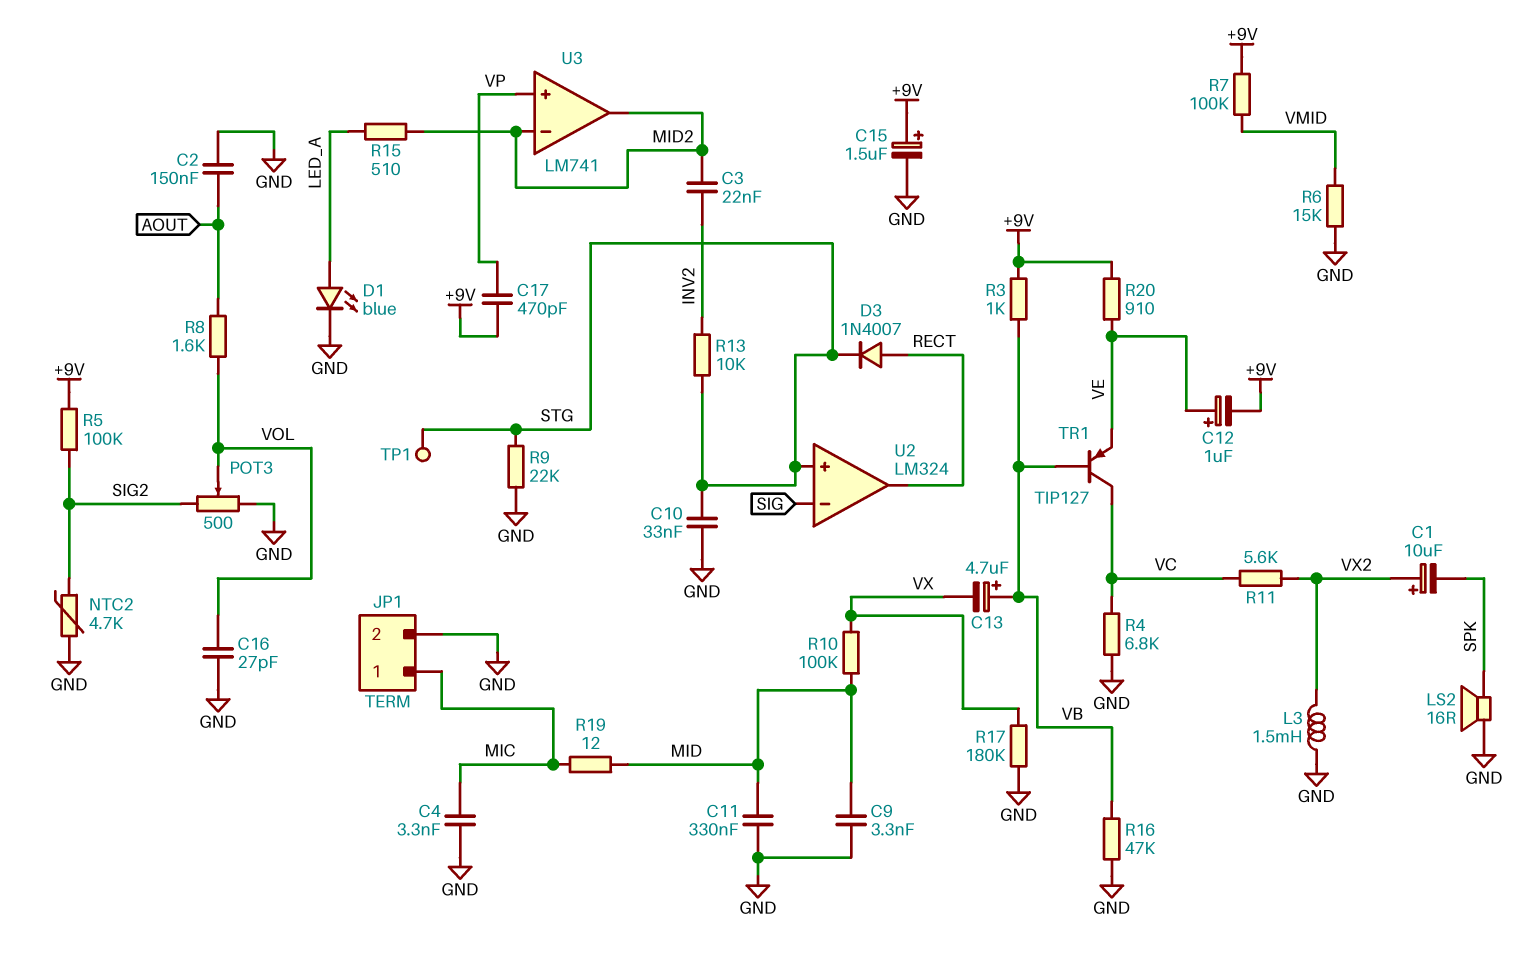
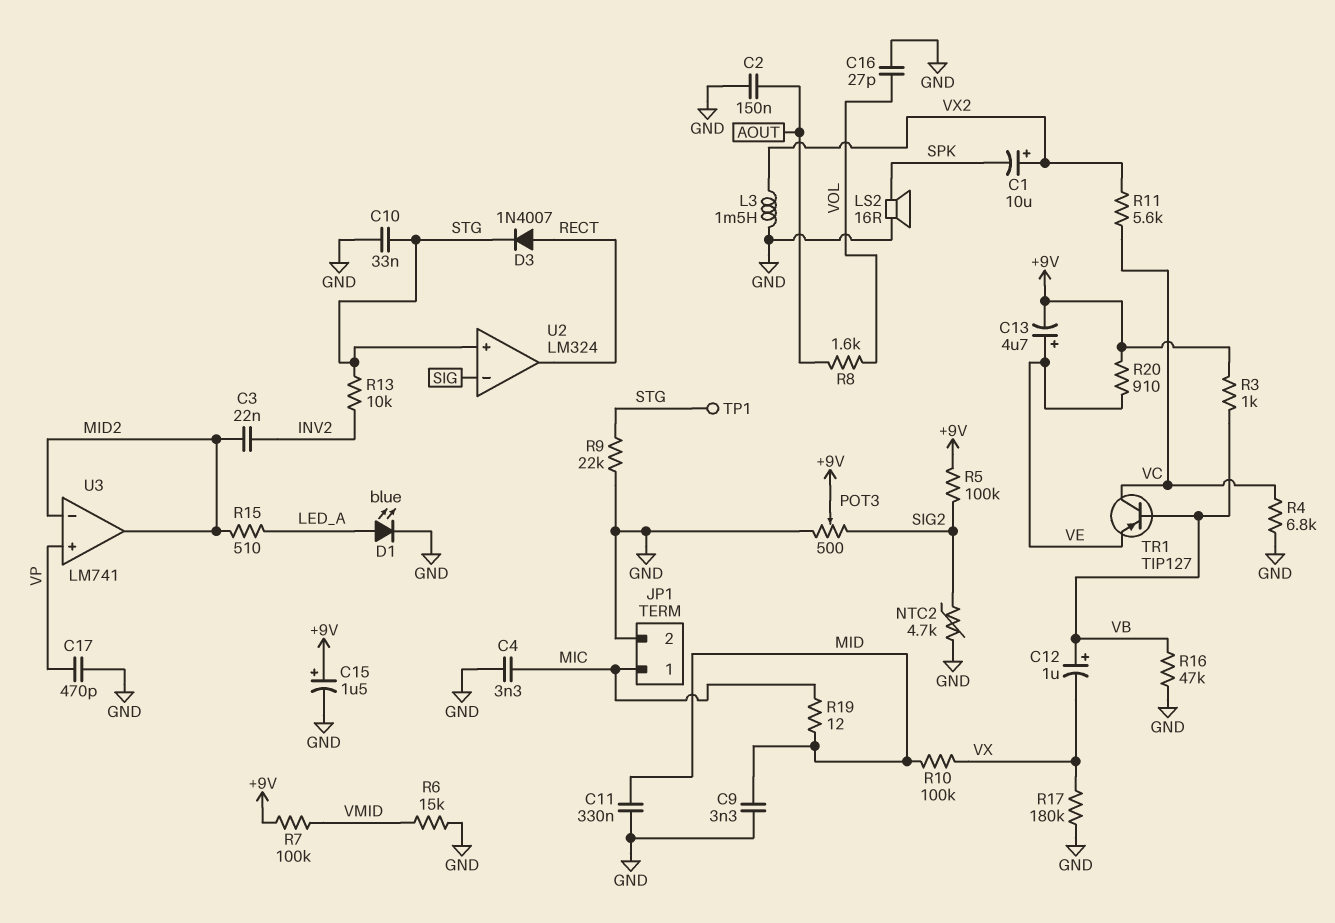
C12: 1uF (plus VE, minus +9V) -> 1uF (plus VB, minus VX)
C13: 4.7uF (plus VB, minus VX) -> 4.7uF (plus VE, minus +9V)
C17: 470pF (+9V, VP) -> 470pF (GND, VP)
POT3: 500 (GND, SIG2, wiper VOL) -> 500 (GND, SIG2, wiper +9V)

